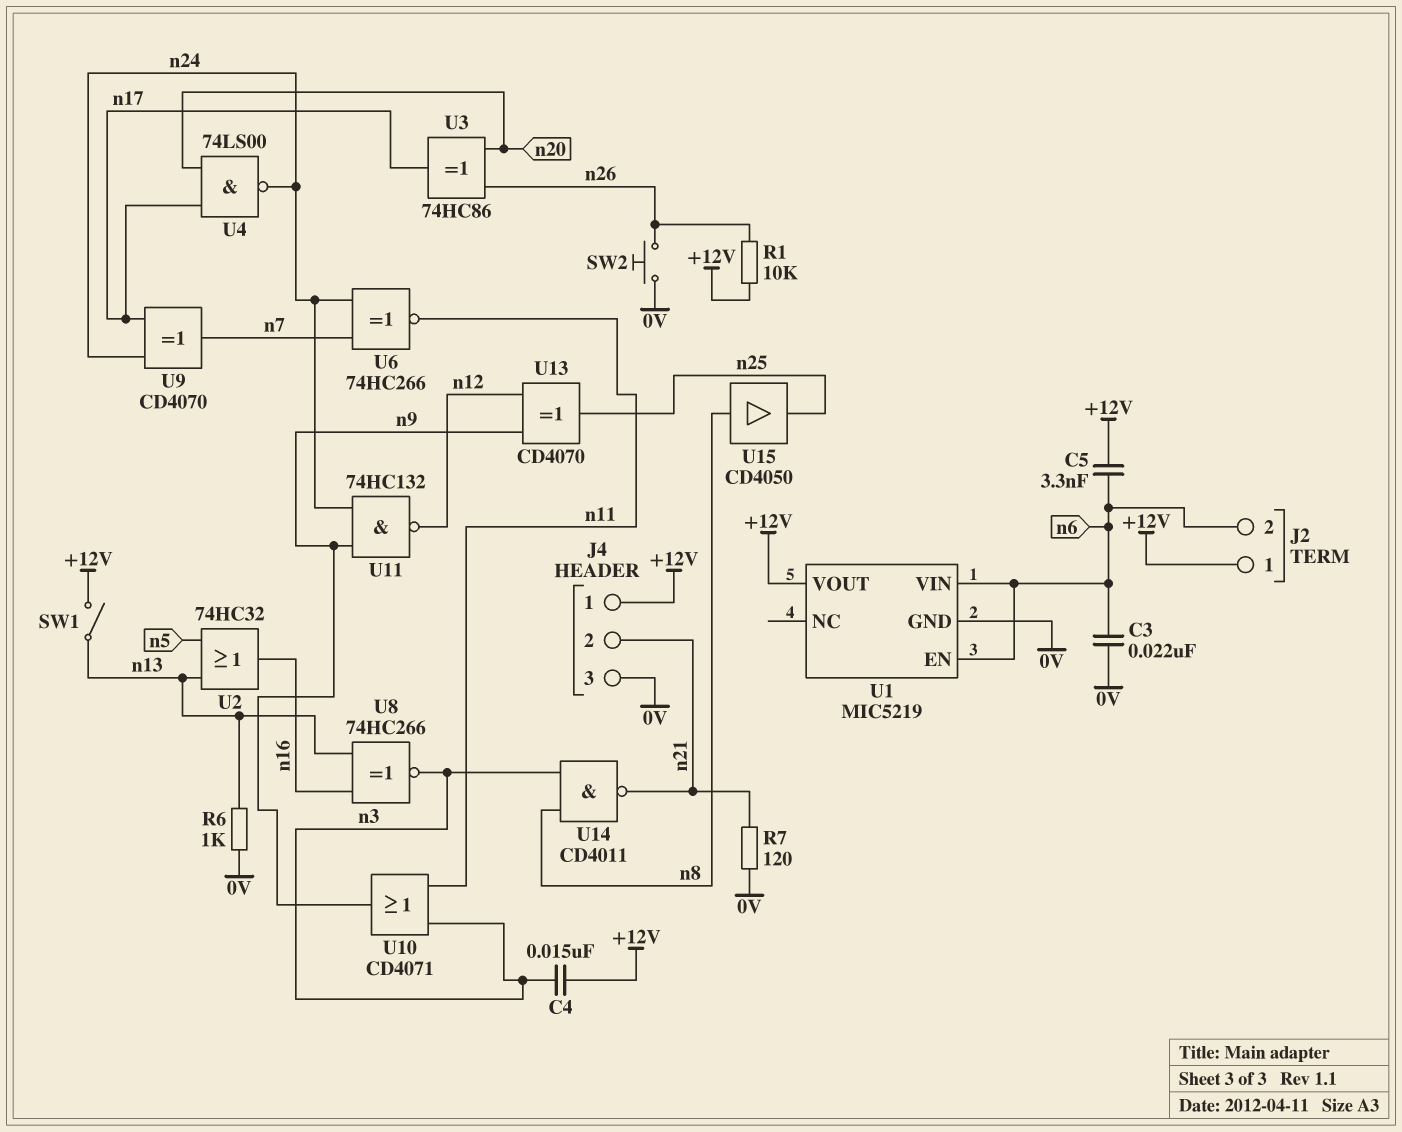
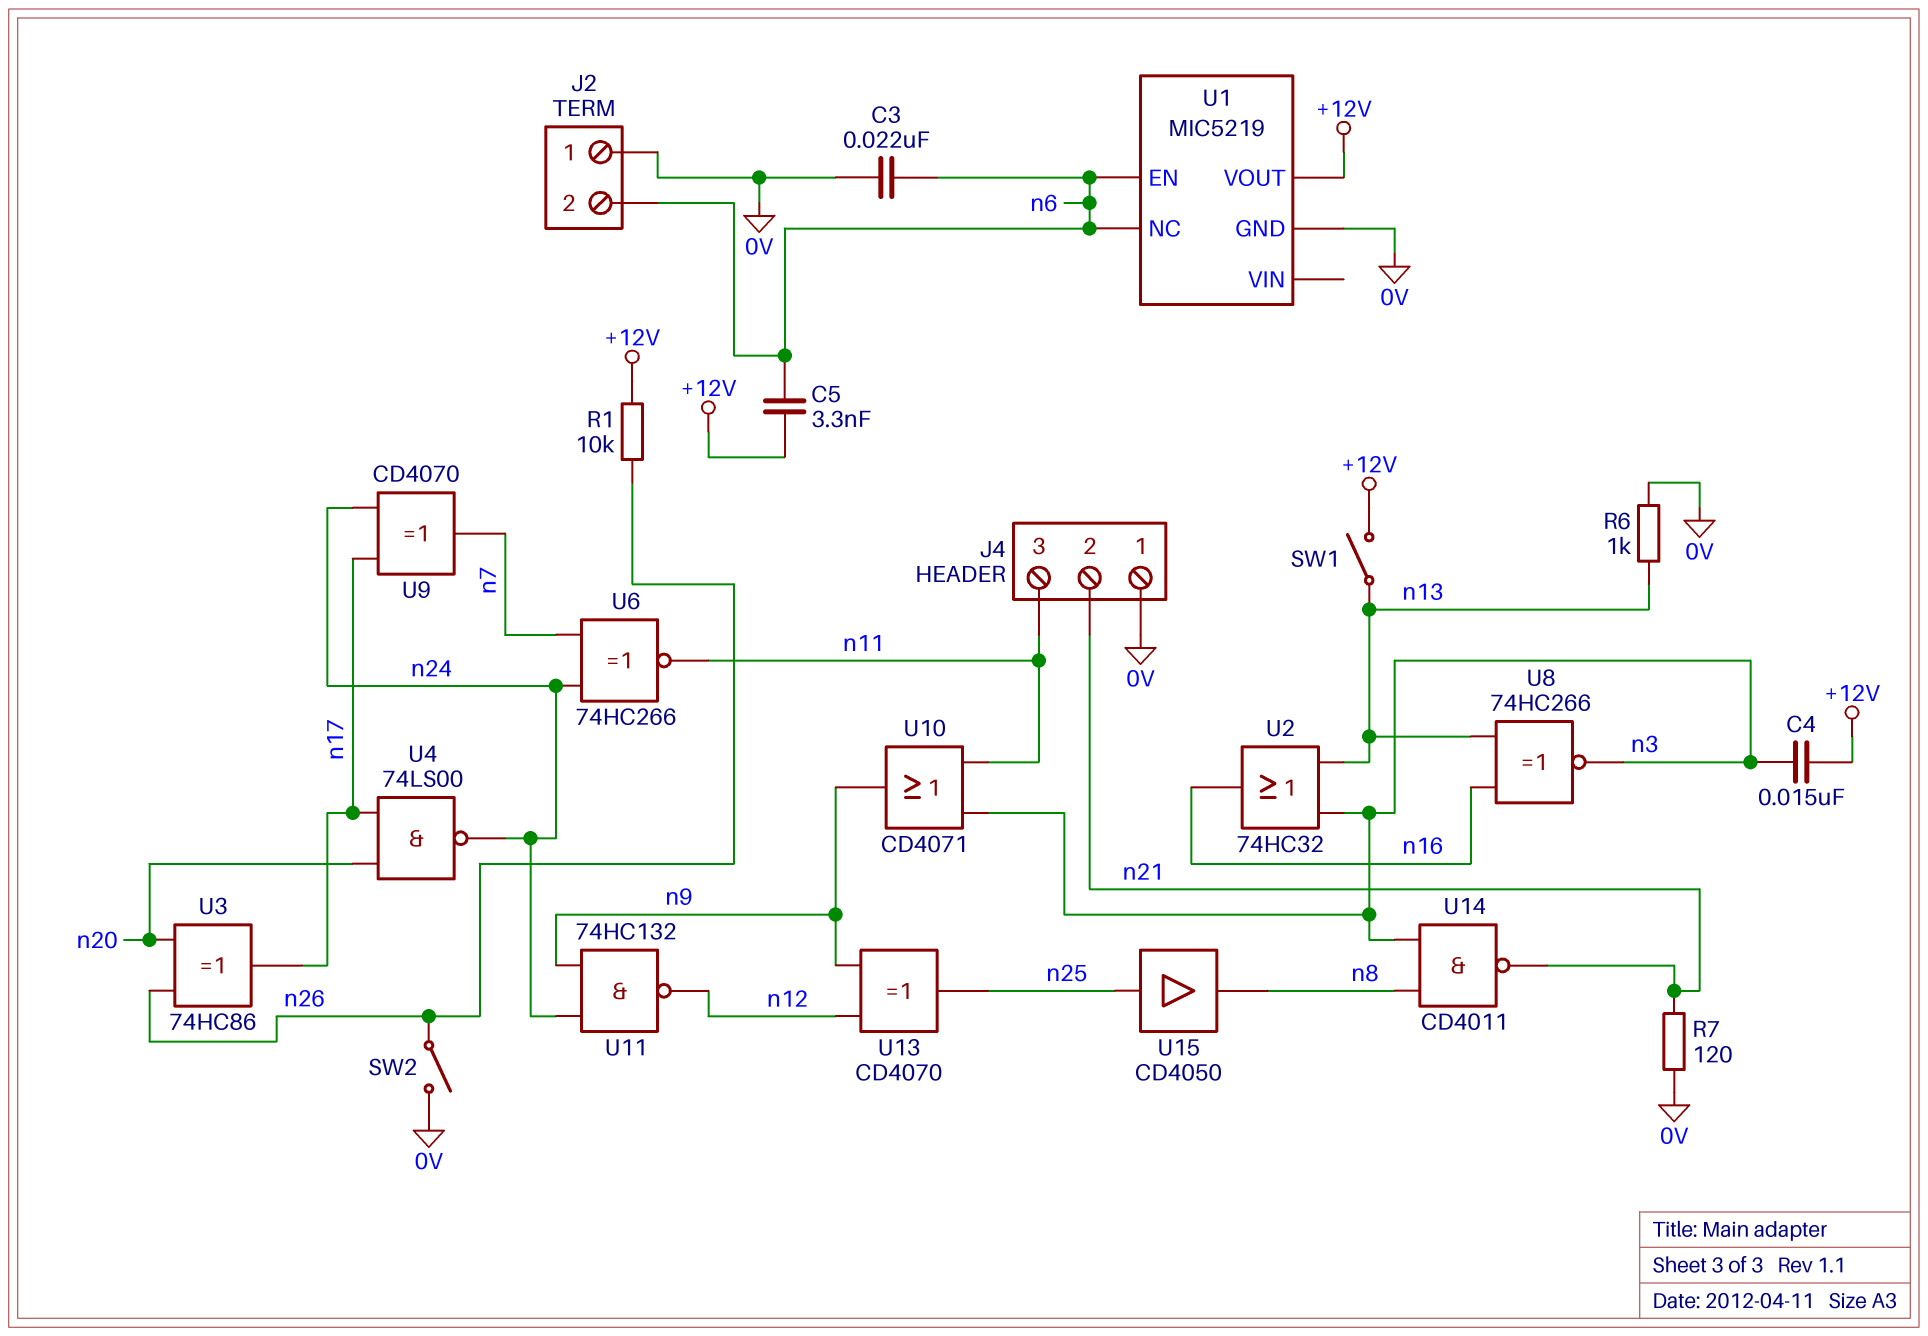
J2 pin 1: +12V -> 0V
J4 pin 1: +12V -> 0V
J4 pin 3: 0V -> n11
SW2: button (0V, n26) -> switch (0V, n26)
U1 pin NC: none -> n6
U1 pin VIN: n6 -> none
U2: OR 74HC32 (in n5, in n13, out n16) -> OR 74HC32 (in n3, in n13, out n16)
U15: buffer CD4050 (in n8, out n25) -> buffer CD4050 (in n25, out n8)

